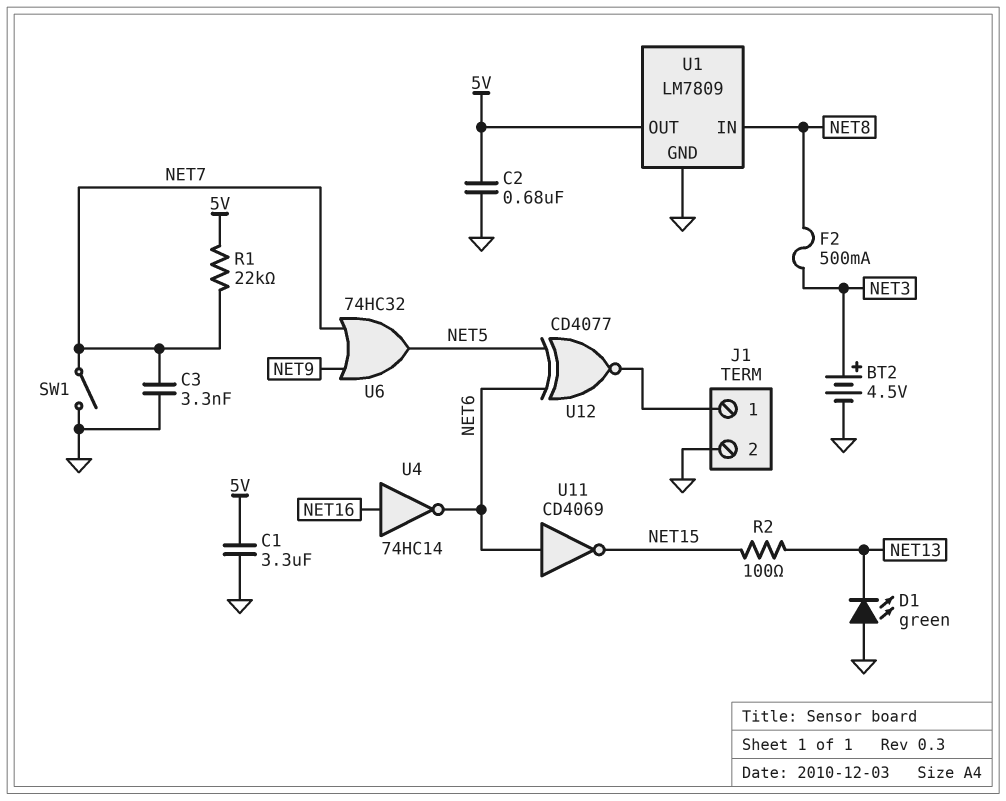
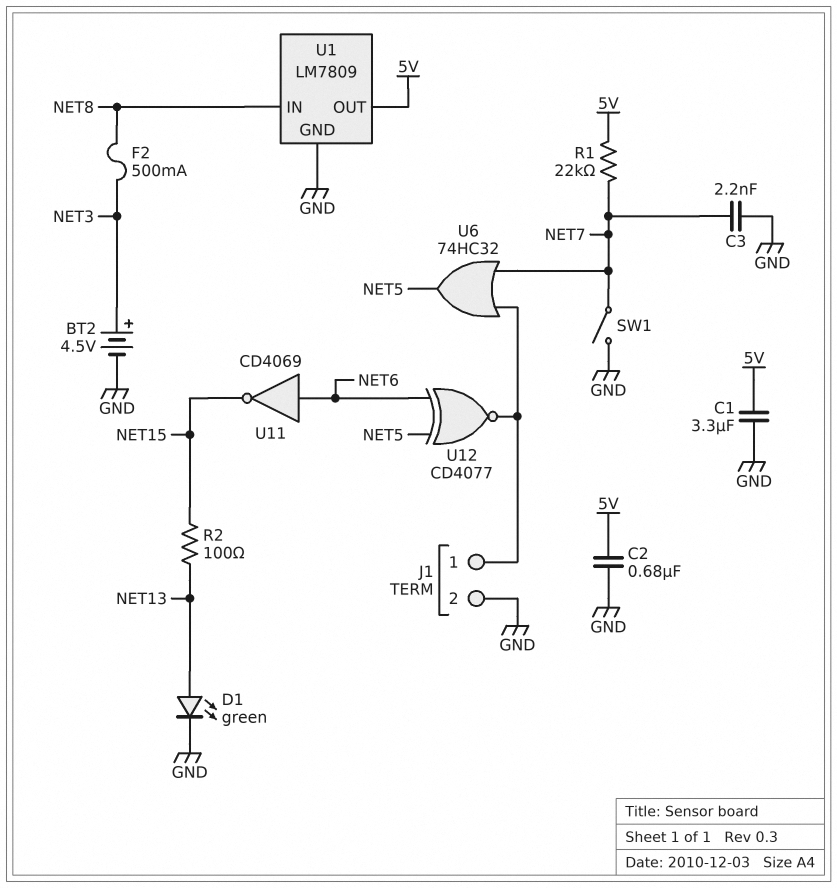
C3: 3.3nF (GND, NET7) -> 2.2nF (GND, NET7)
D1: LED green (A GND, K NET13) -> LED green (A NET13, K GND)
U4: NOT 74HC14 (in NET16, out NET6) -> none
U6: OR 74HC32 (in NET7, in NET9, out NET5) -> OR 74HC32 (in J1/1, in NET7, out NET5)

